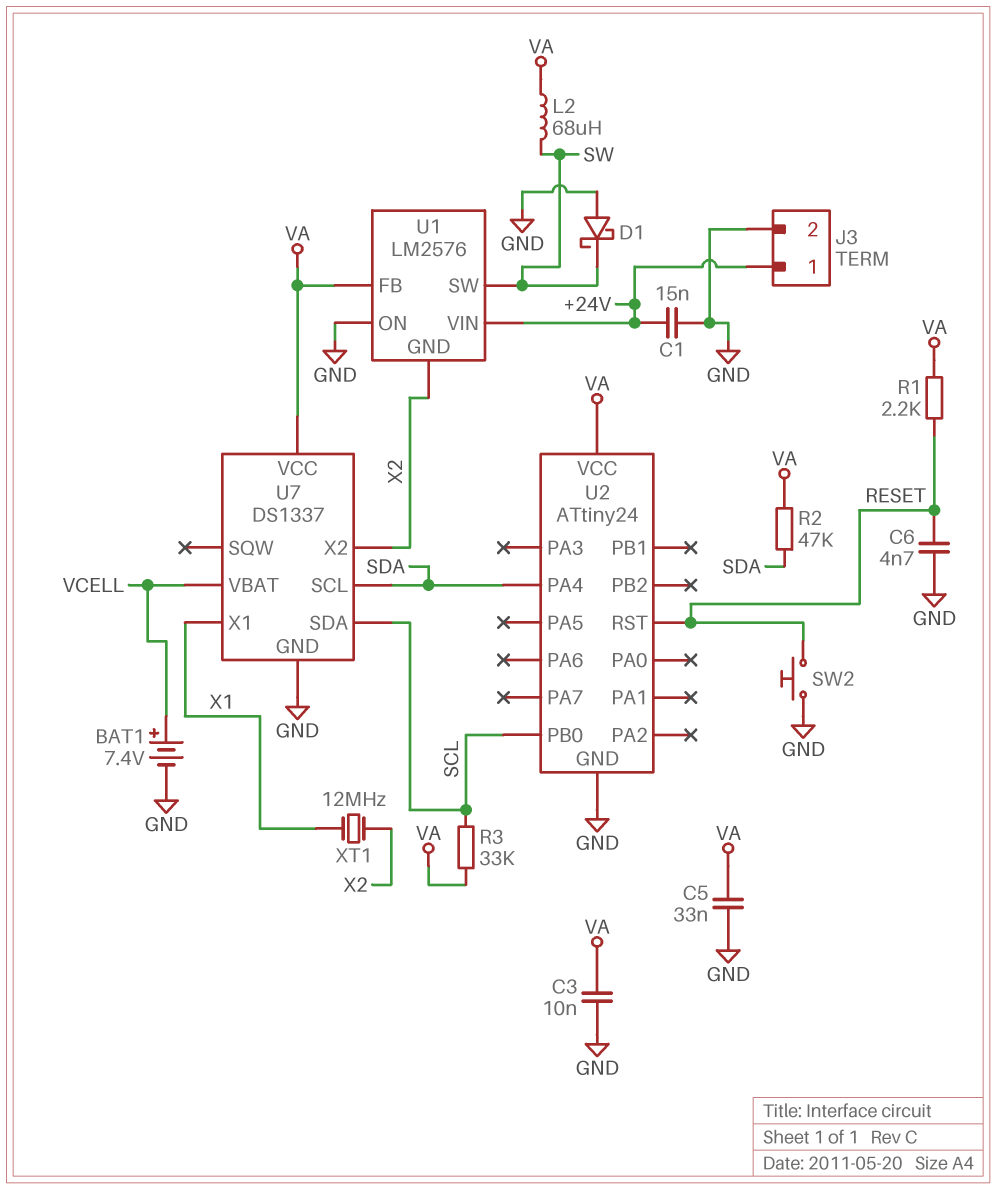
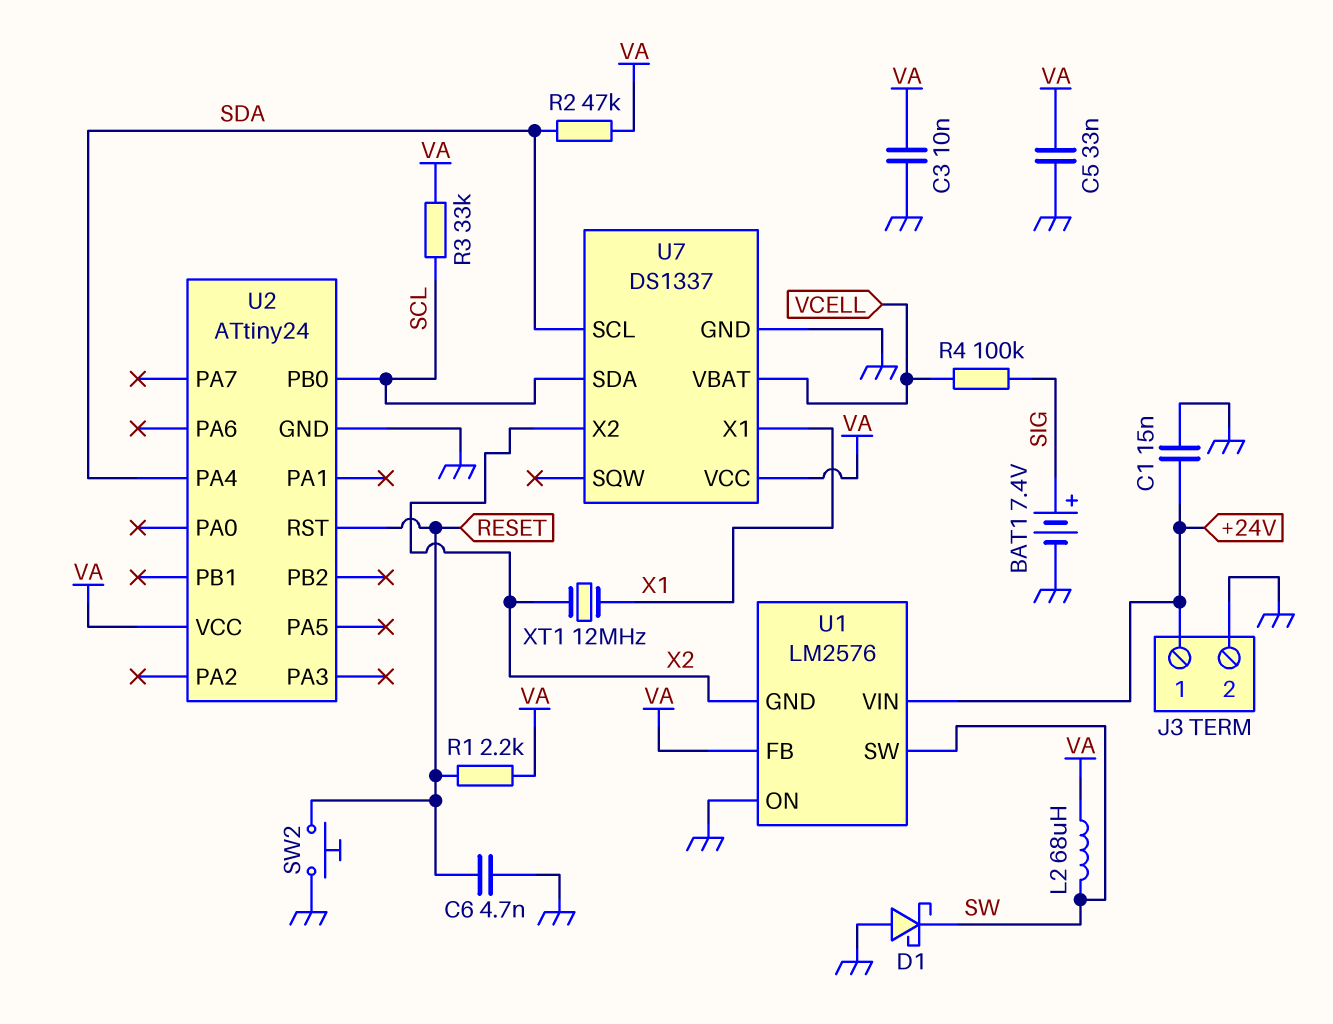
BAT1: 7.4V (plus VCELL, minus GND) -> 7.4V (plus SIG, minus GND)
R4: none -> 100k (SIG, VCELL)

